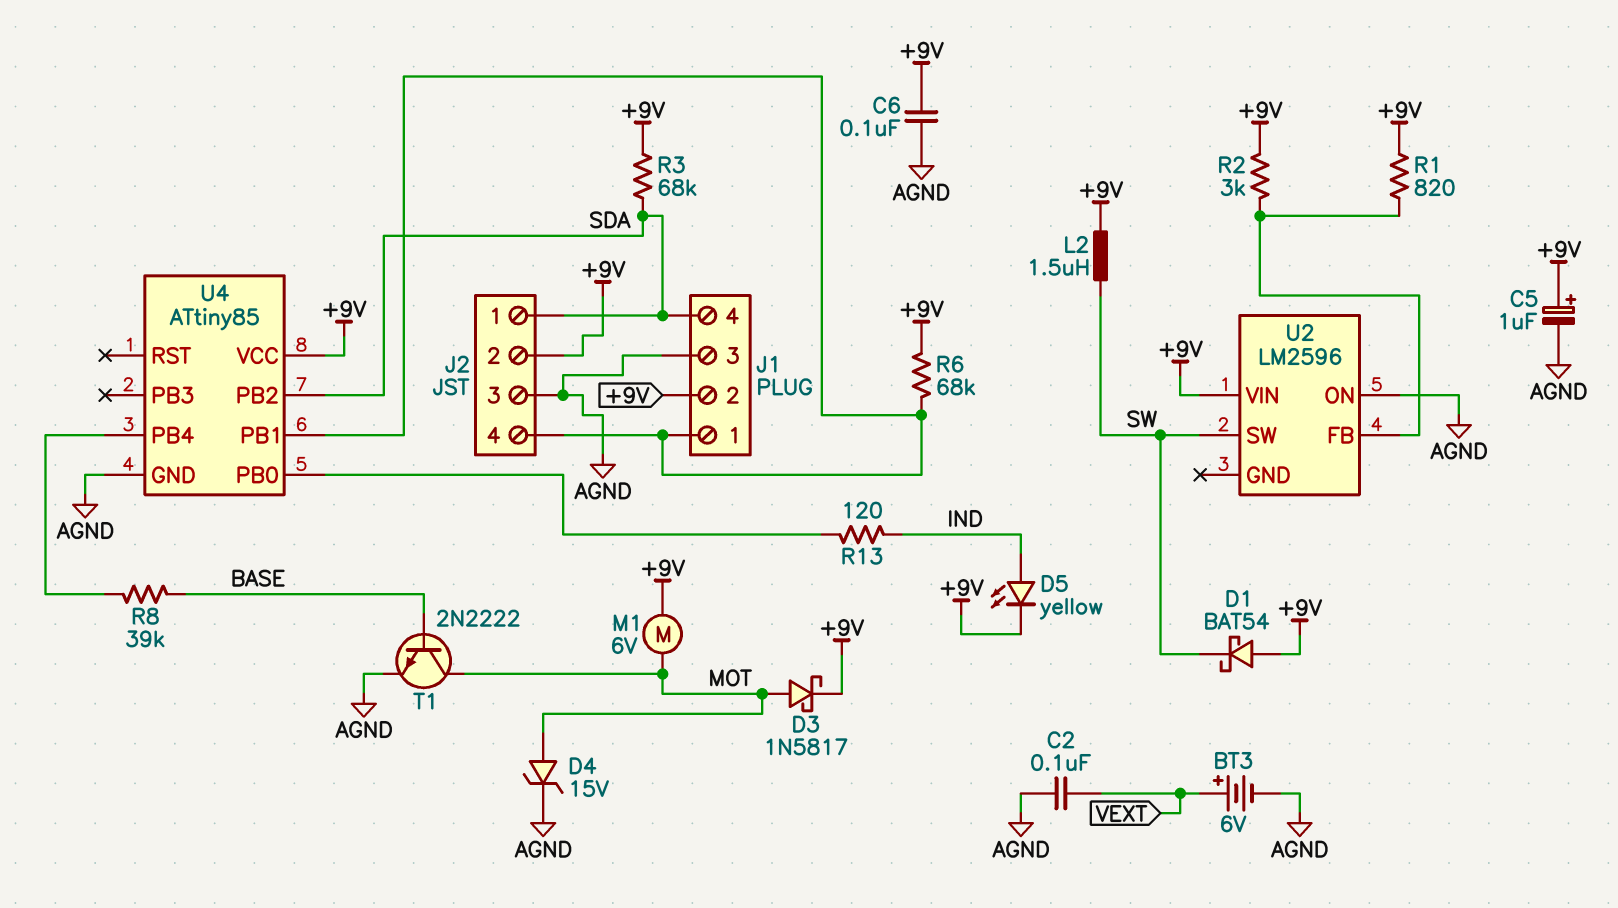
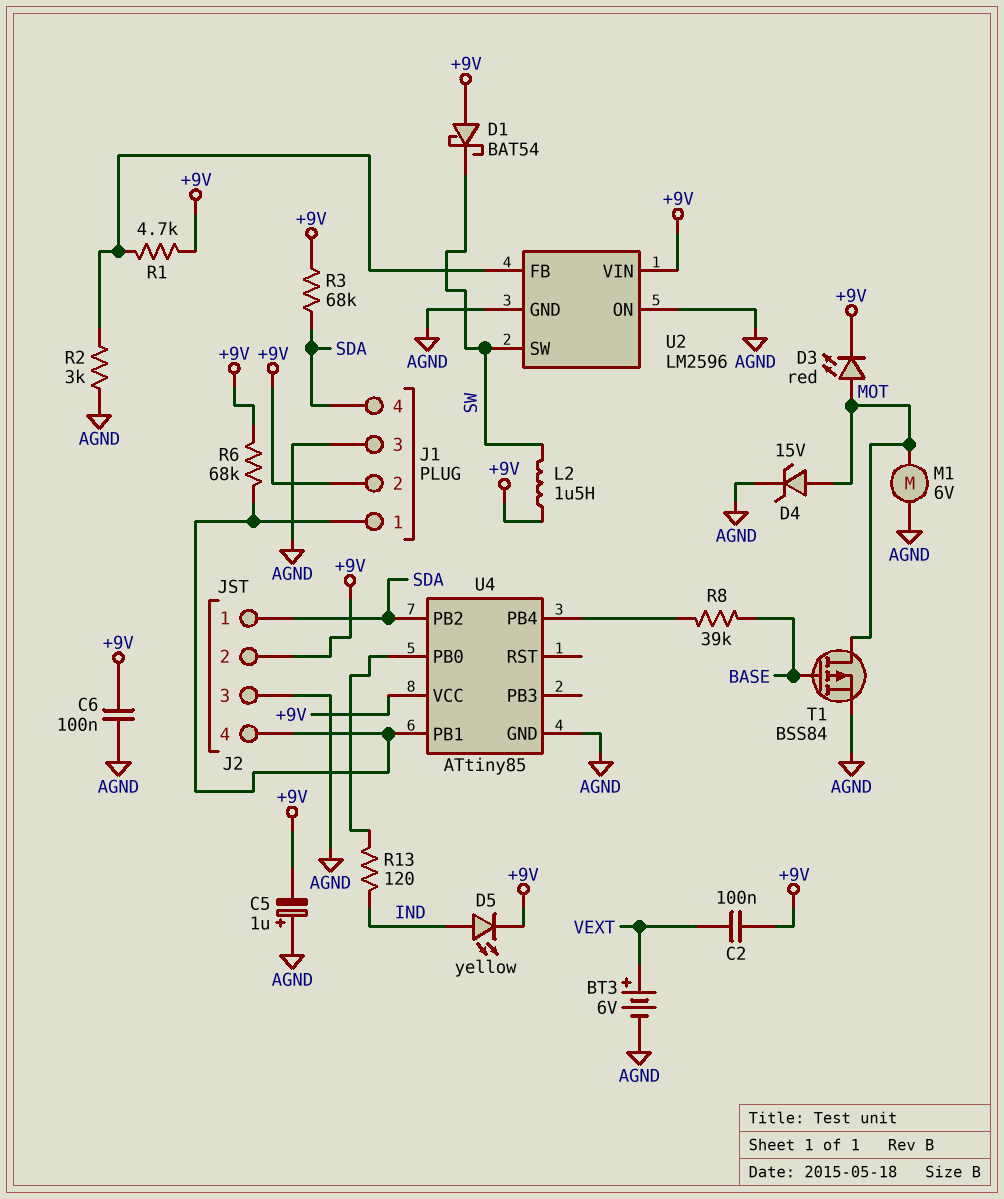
C2: 100nF (AGND, VEXT) -> 100nF (+9V, VEXT)
C5: 1uF (plus +9V, minus AGND) -> 1uF (plus AGND, minus +9V)
D3: schottky 1N5817 (A MOT, K +9V) -> LED red (A MOT, K +9V)
M1: motor 6V (+9V, MOT) -> motor 6V (AGND, MOT)
R1: 820 (+9V, U2/FB) -> 4.7k (+9V, U2/FB)
R2: 3k (+9V, U2/FB) -> 3k (AGND, U2/FB)
T1: NPN 2N2222 (B BASE, C MOT, E AGND) -> PMOS BSS84 (G BASE, D MOT, S AGND)
U2 pin GND: none -> AGND

